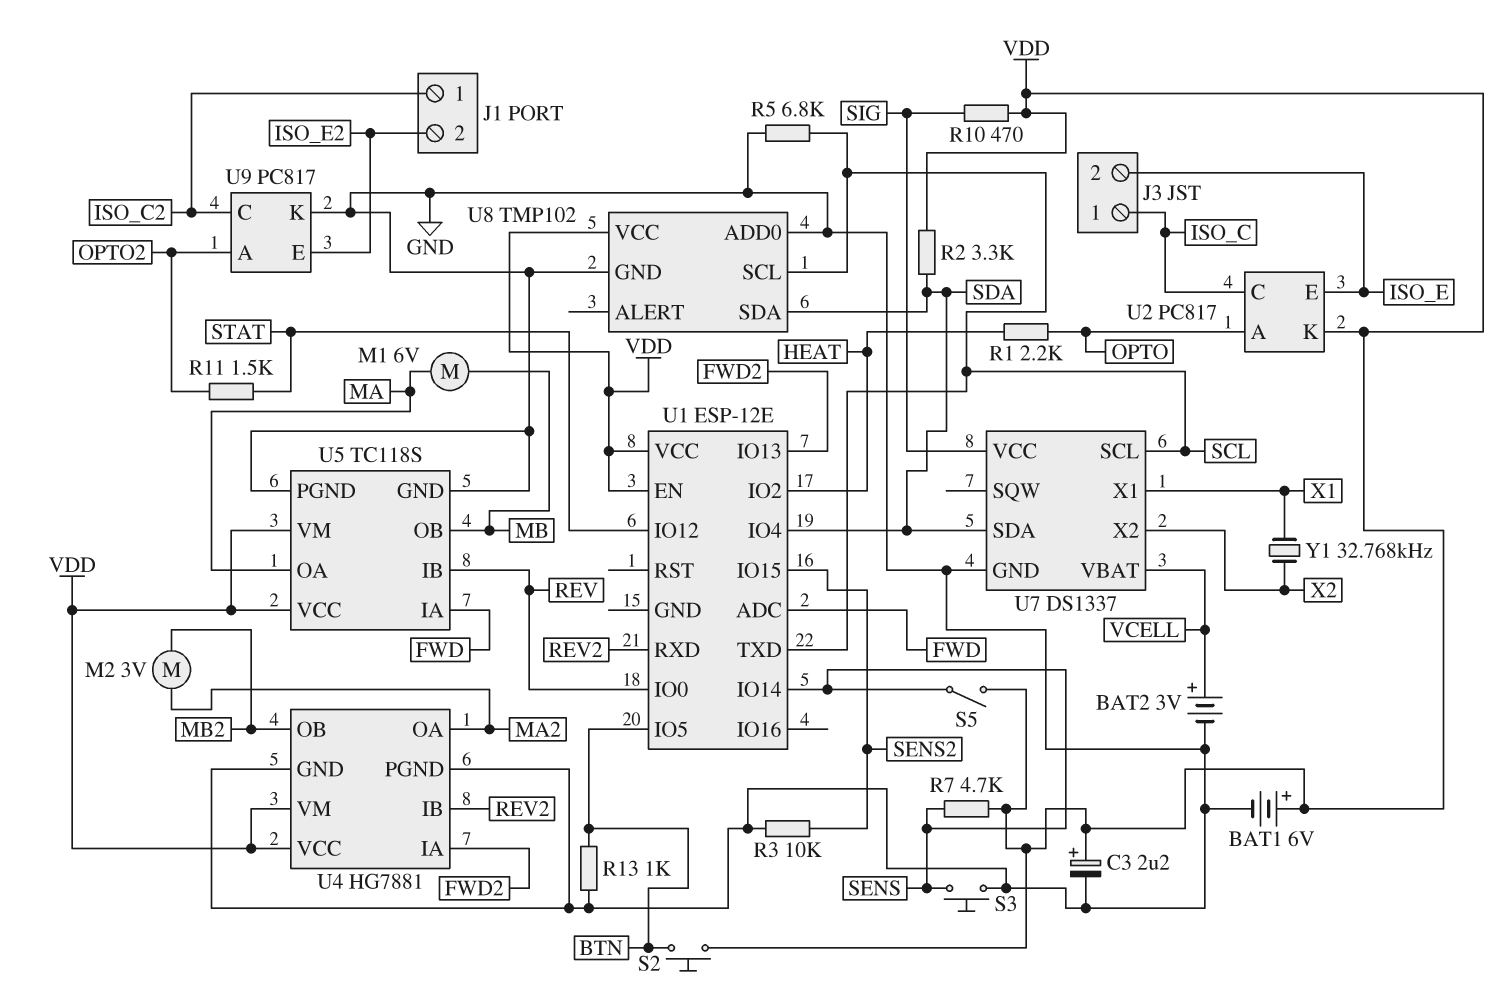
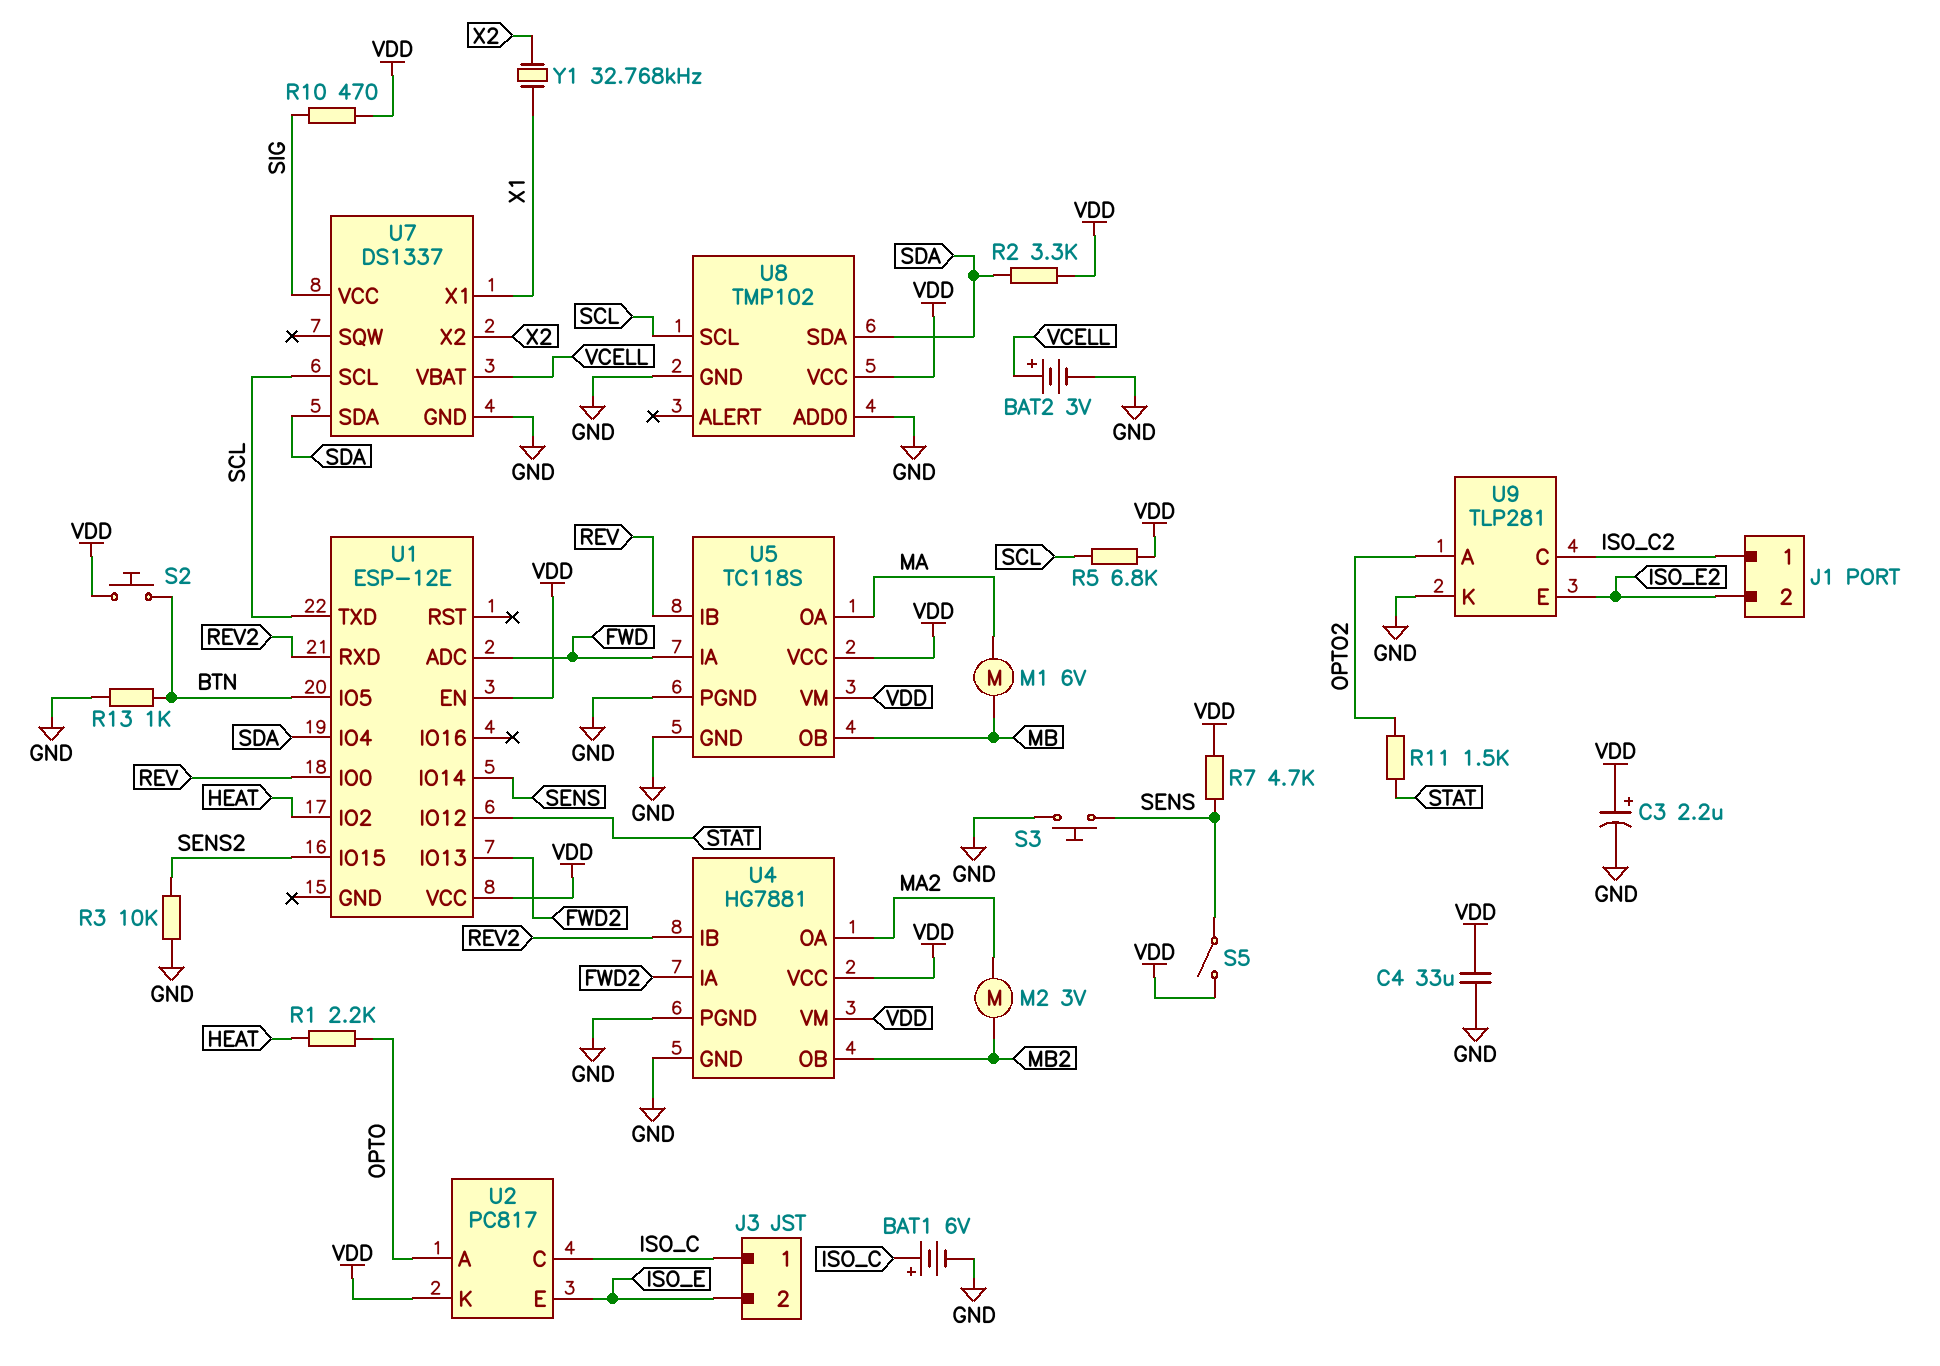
BAT1: 6V (plus VDD, minus GND) -> 6V (plus ISO_C, minus GND)
C4: none -> 33uF (GND, VDD)
R5: 6.8k (GND, SCL) -> 6.8k (SCL, VDD)
U9: PC817 -> TLP281

